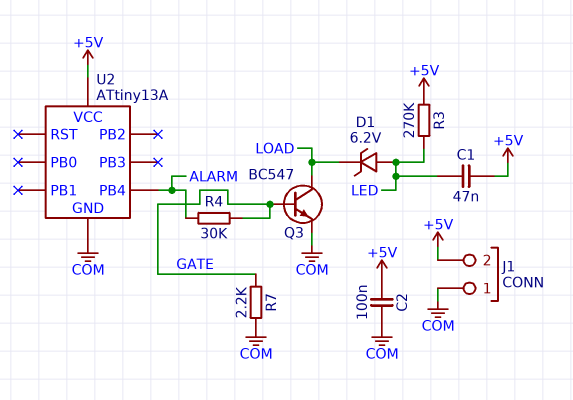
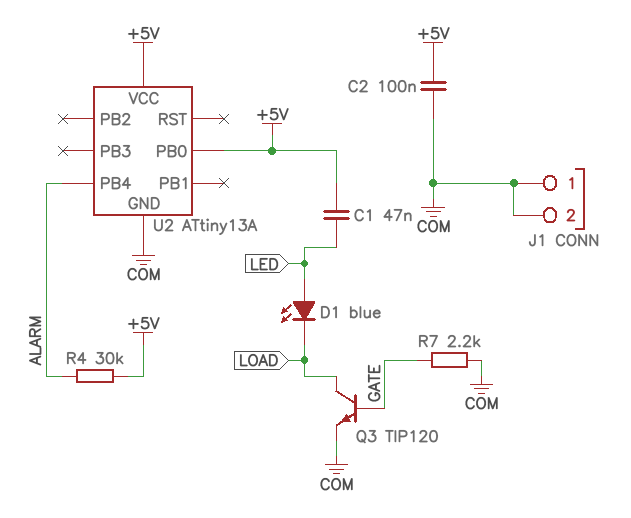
D1: zener 6.2V (A LED, K LOAD) -> LED blue (A LED, K LOAD)
J1 pin 2: +5V -> COM
Q3: NPN BC547 (B GATE, C LOAD, E COM) -> NPN TIP120 (B GATE, C LOAD, E COM)
R3: 270k (+5V, LED) -> none
R4: 30k (ALARM, GATE) -> 30k (+5V, ALARM)
U2 pin PB0: none -> +5V

